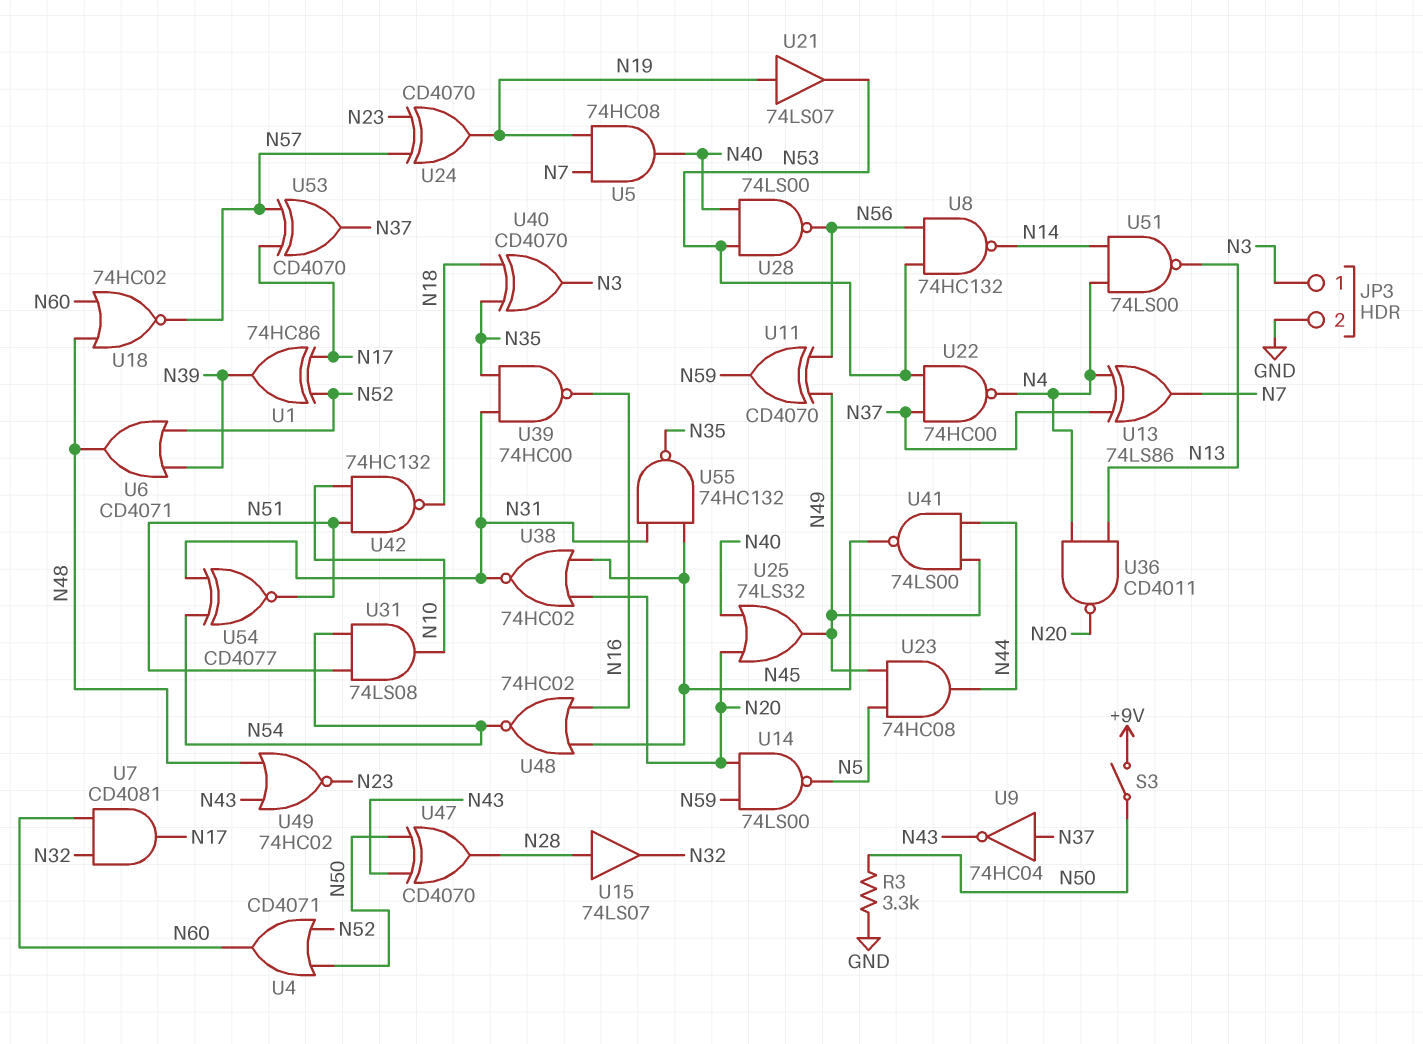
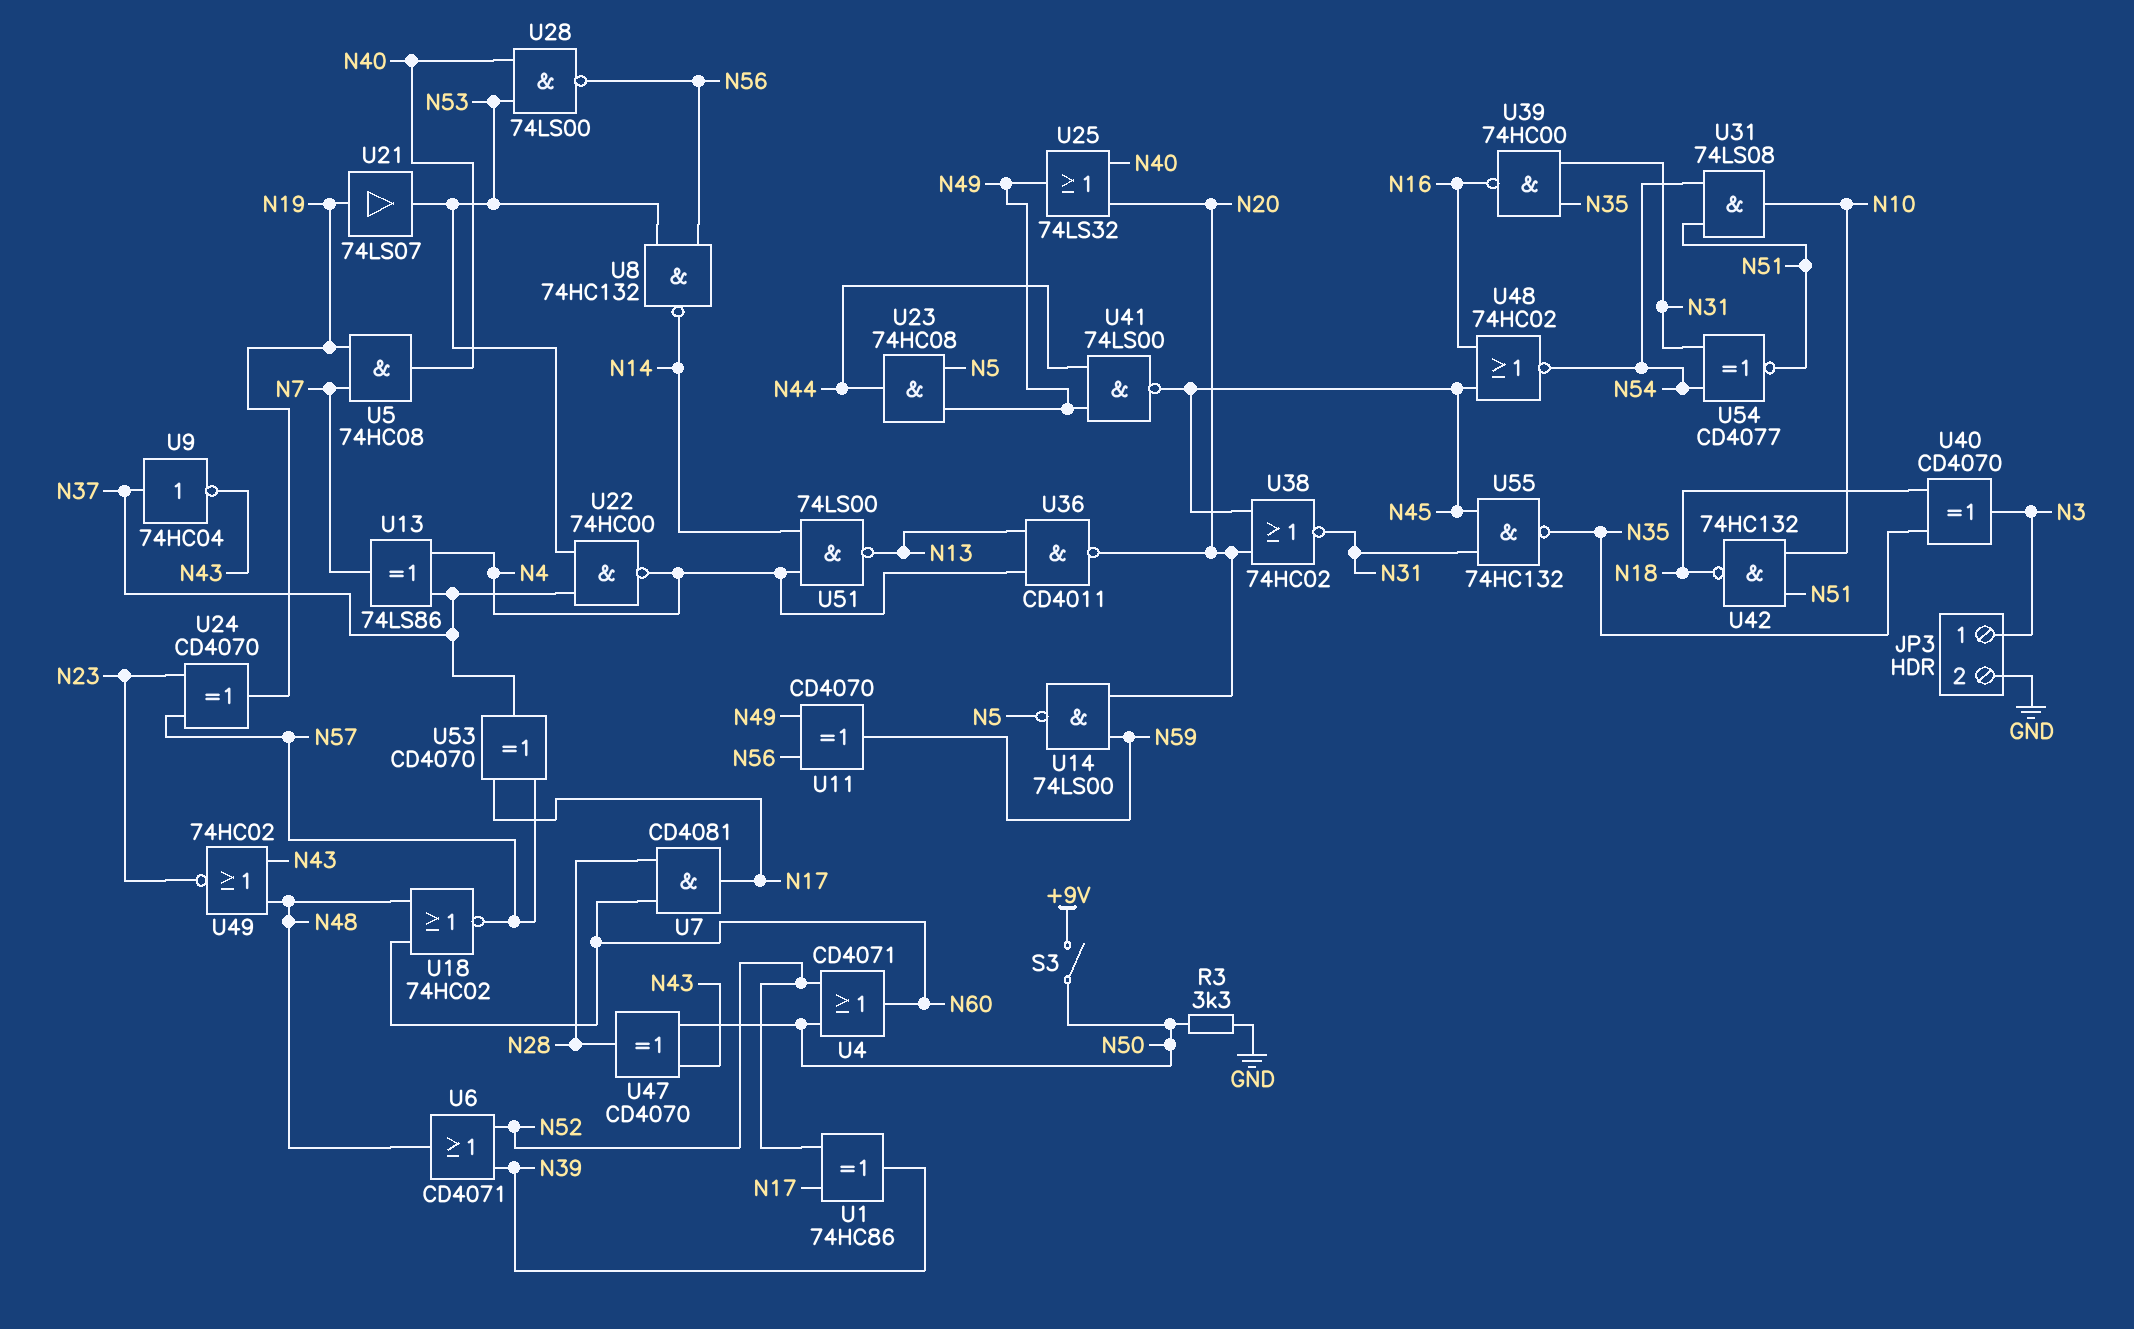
U7: AND CD4081 (in N32, in N60, out N17) -> AND CD4081 (in N28, in N60, out N17)
U15: buffer 74LS07 (in N28, out N32) -> none

